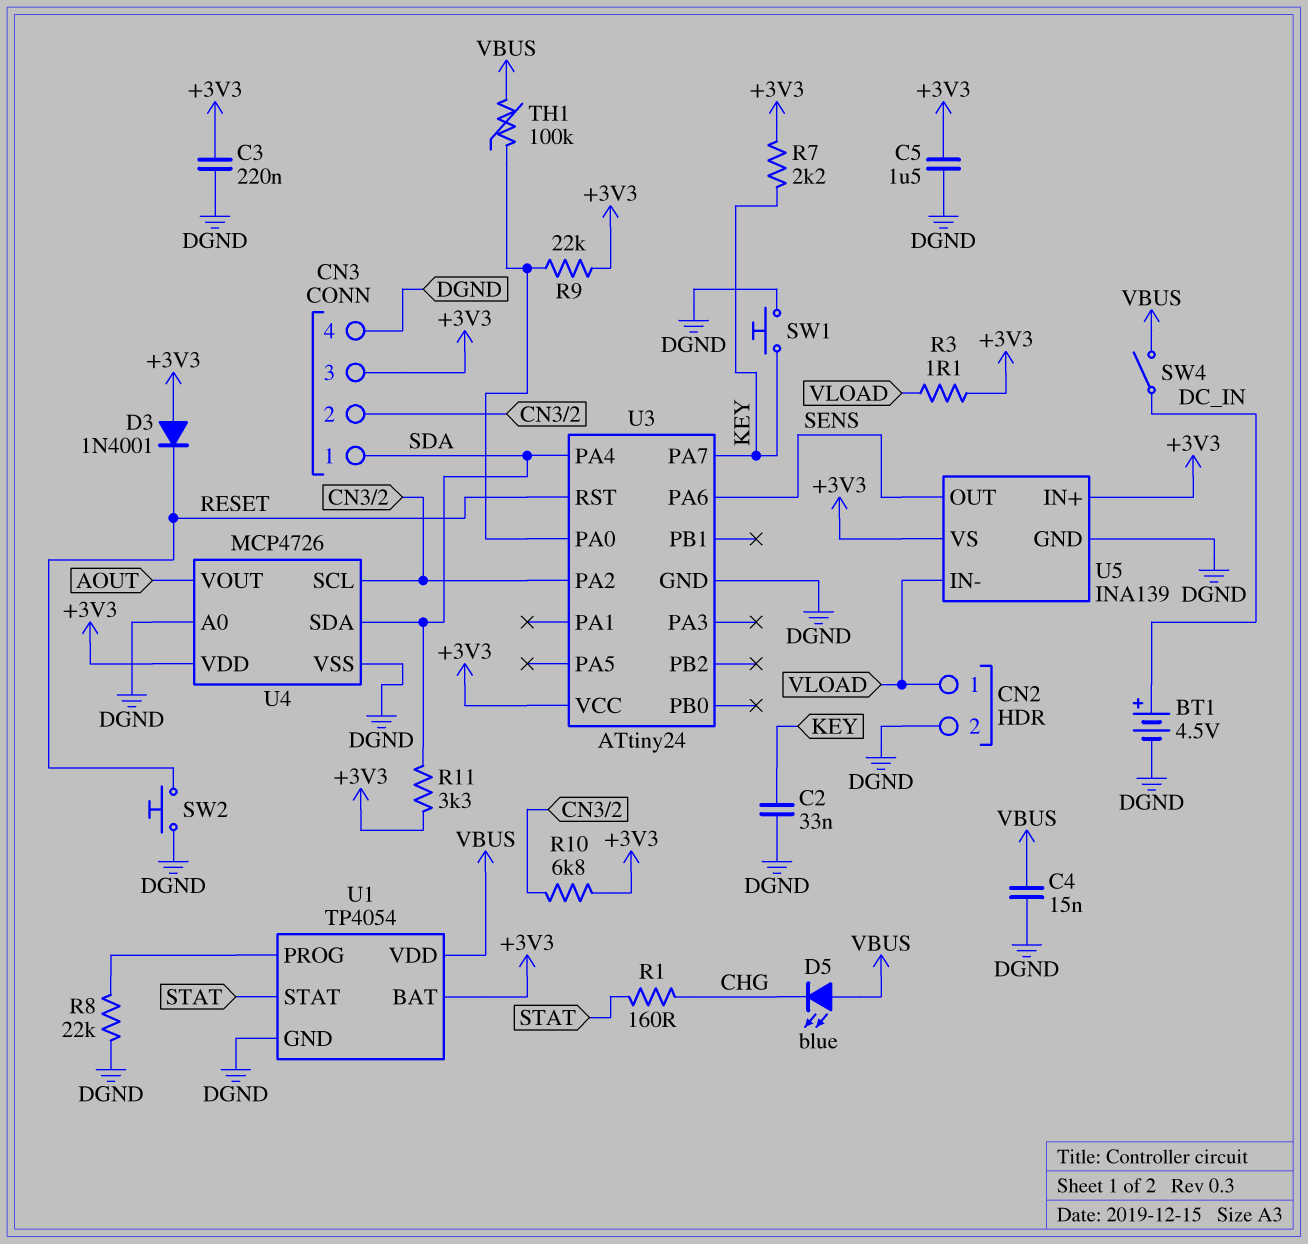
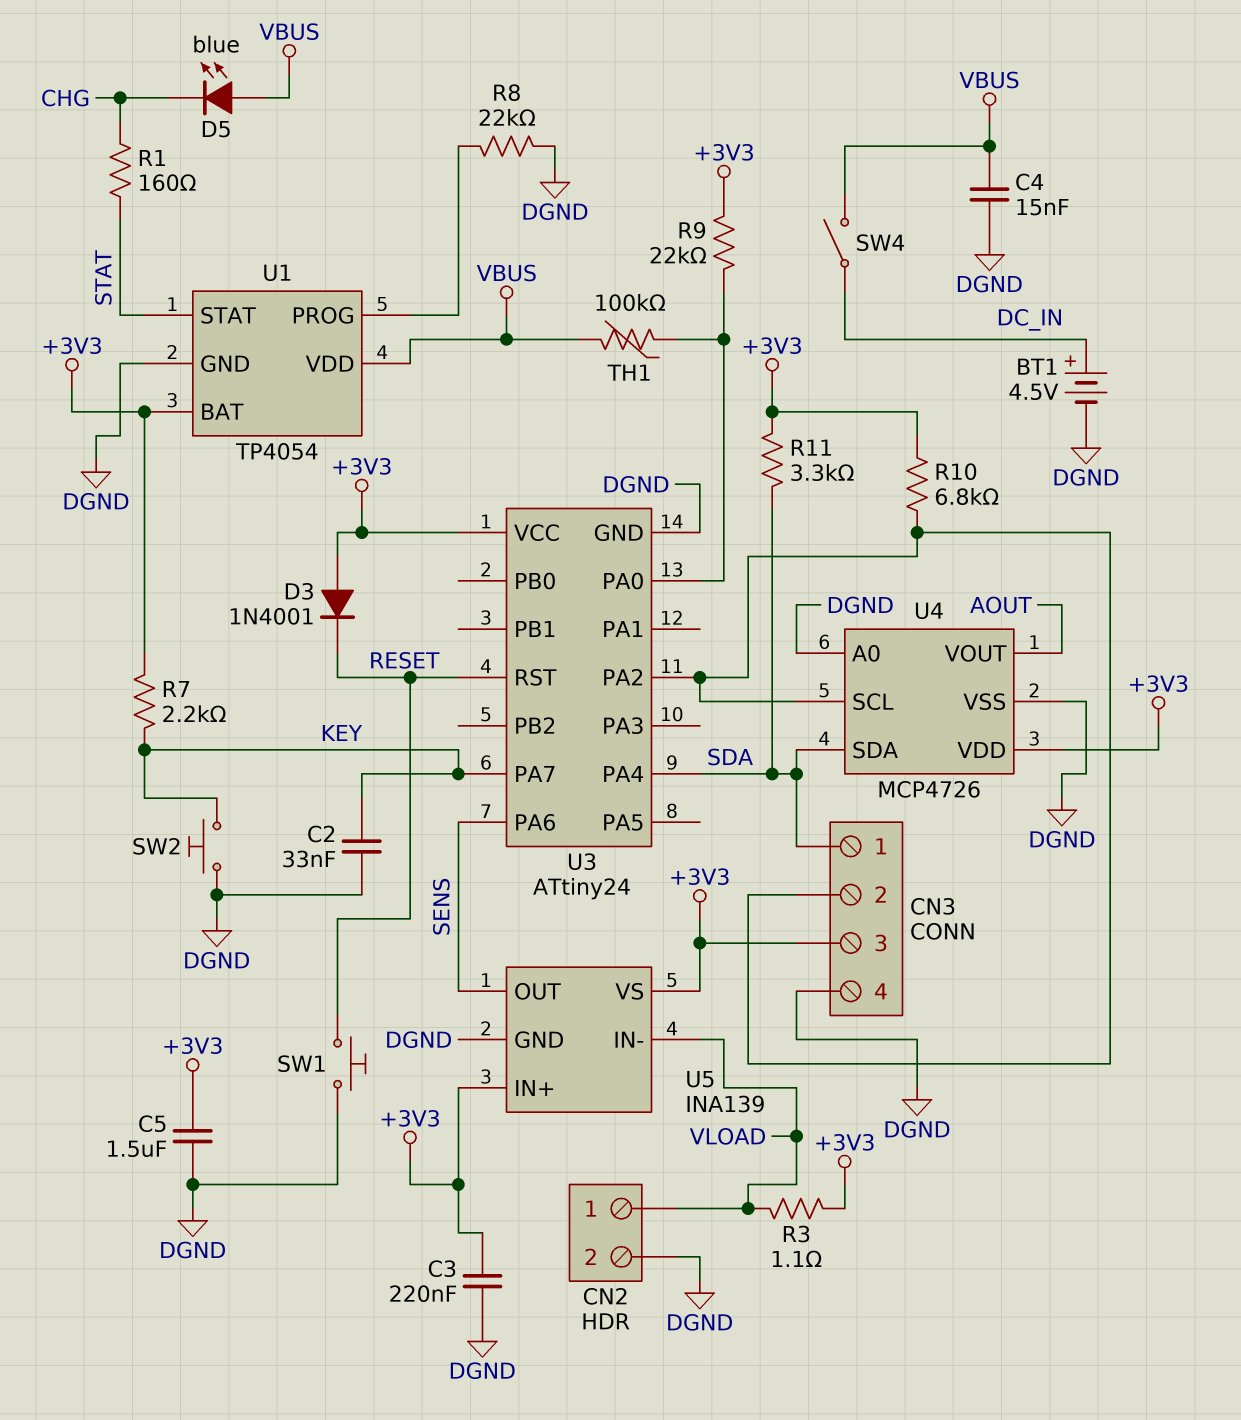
SW1: button (DGND, KEY) -> button (DGND, RESET)
SW2: button (DGND, RESET) -> button (DGND, KEY)

